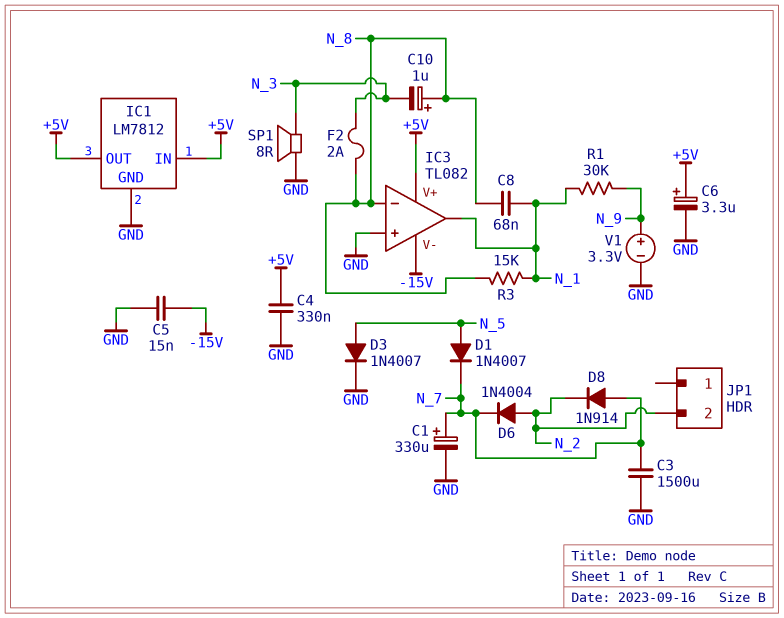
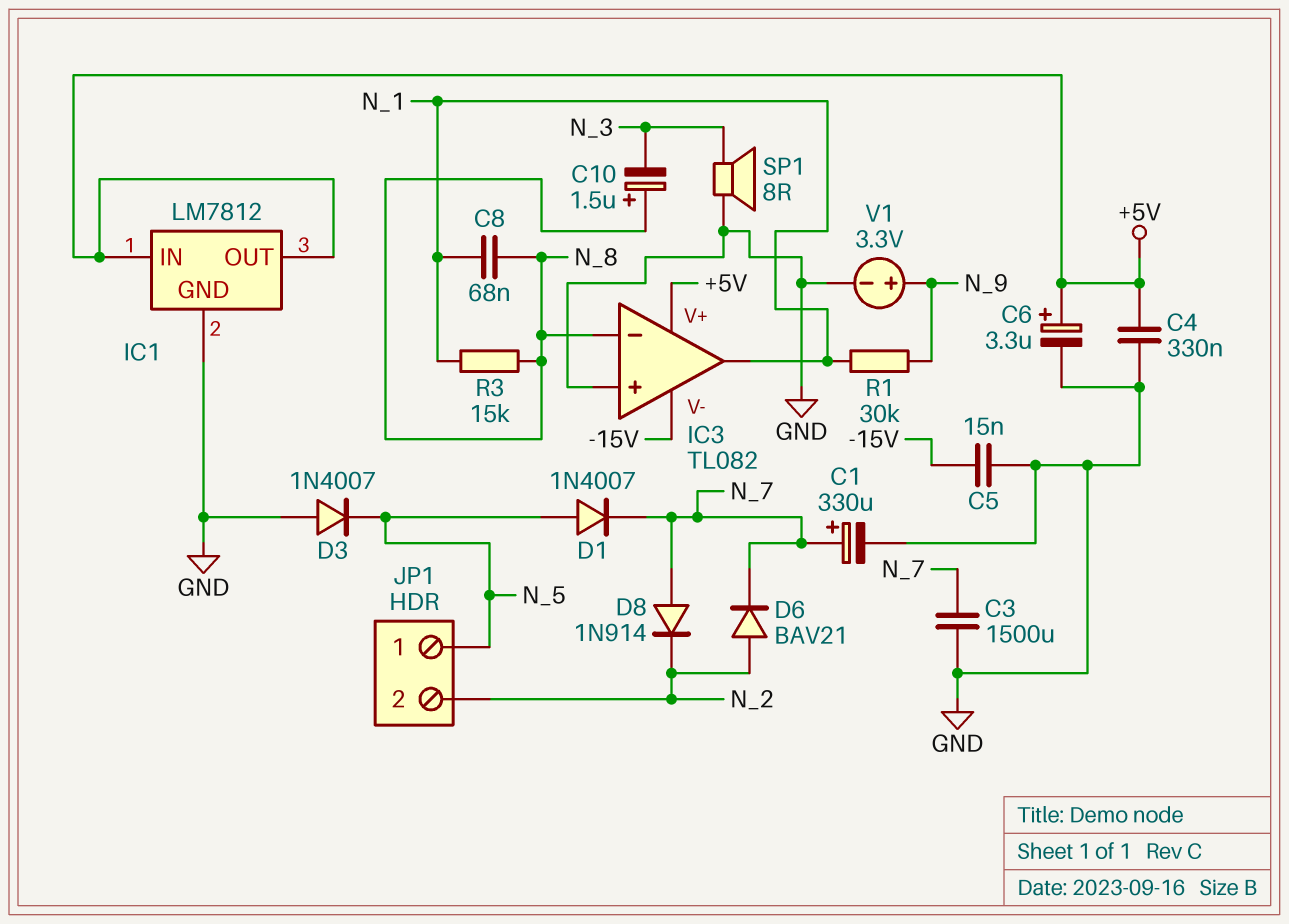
C10: 1uF (plus N_8, minus N_3) -> 1.5uF (plus N_8, minus N_3)
D3: diode 1N4007 (A N_5, K GND) -> diode 1N4007 (A GND, K N_5)
D6: diode 1N4004 (A N_2, K N_7) -> diode BAV21 (A N_2, K N_7)
F2: 2A (N_3, N_8) -> none
JP1 pin 1: none -> N_5

